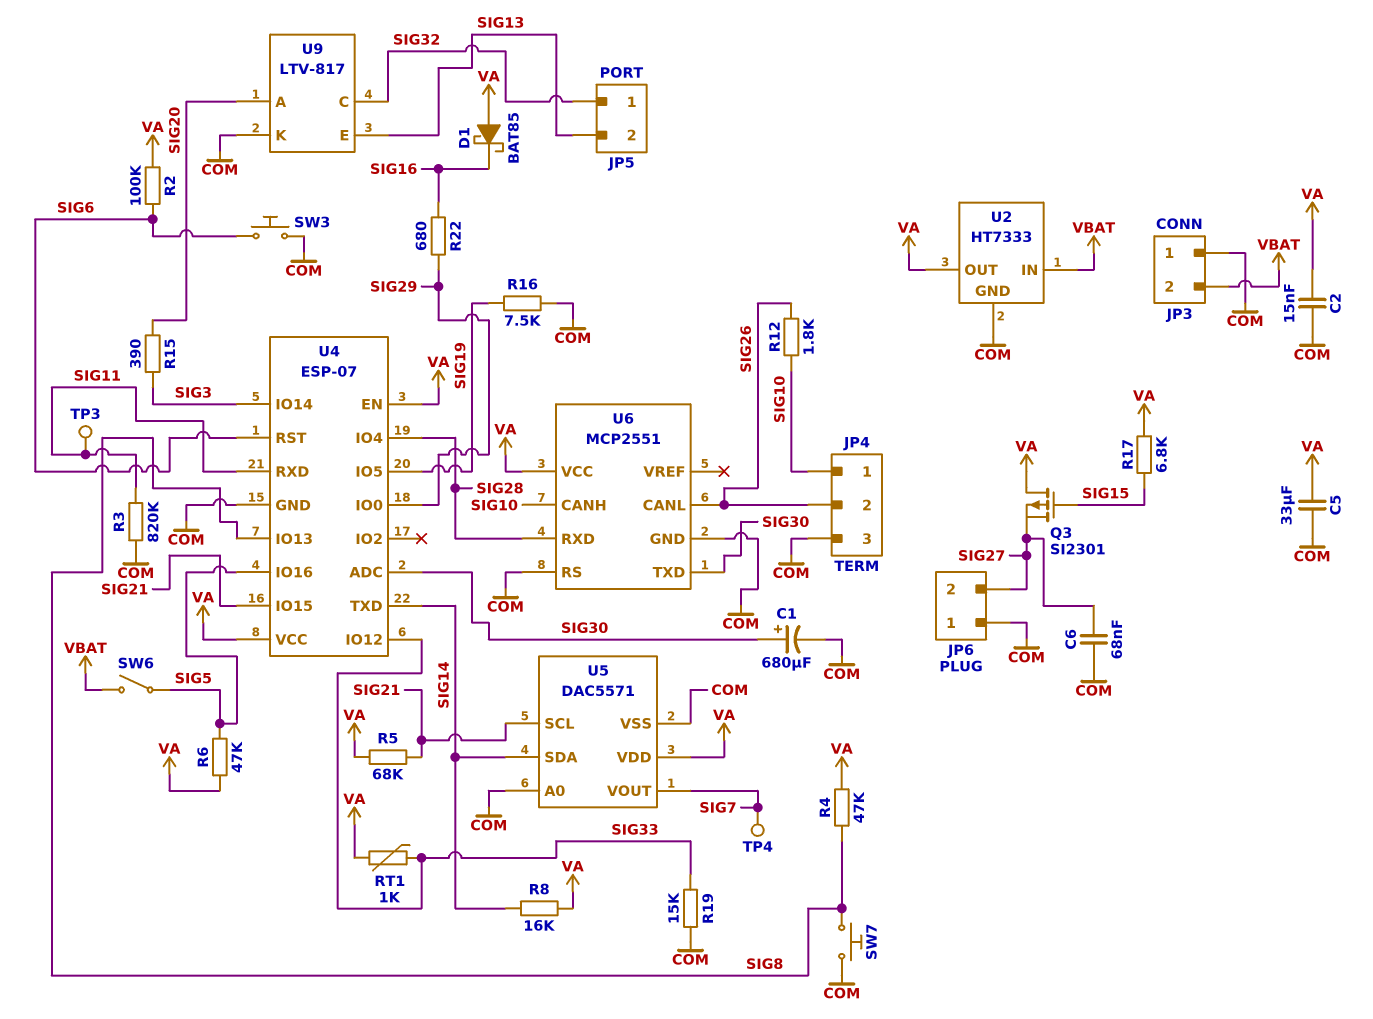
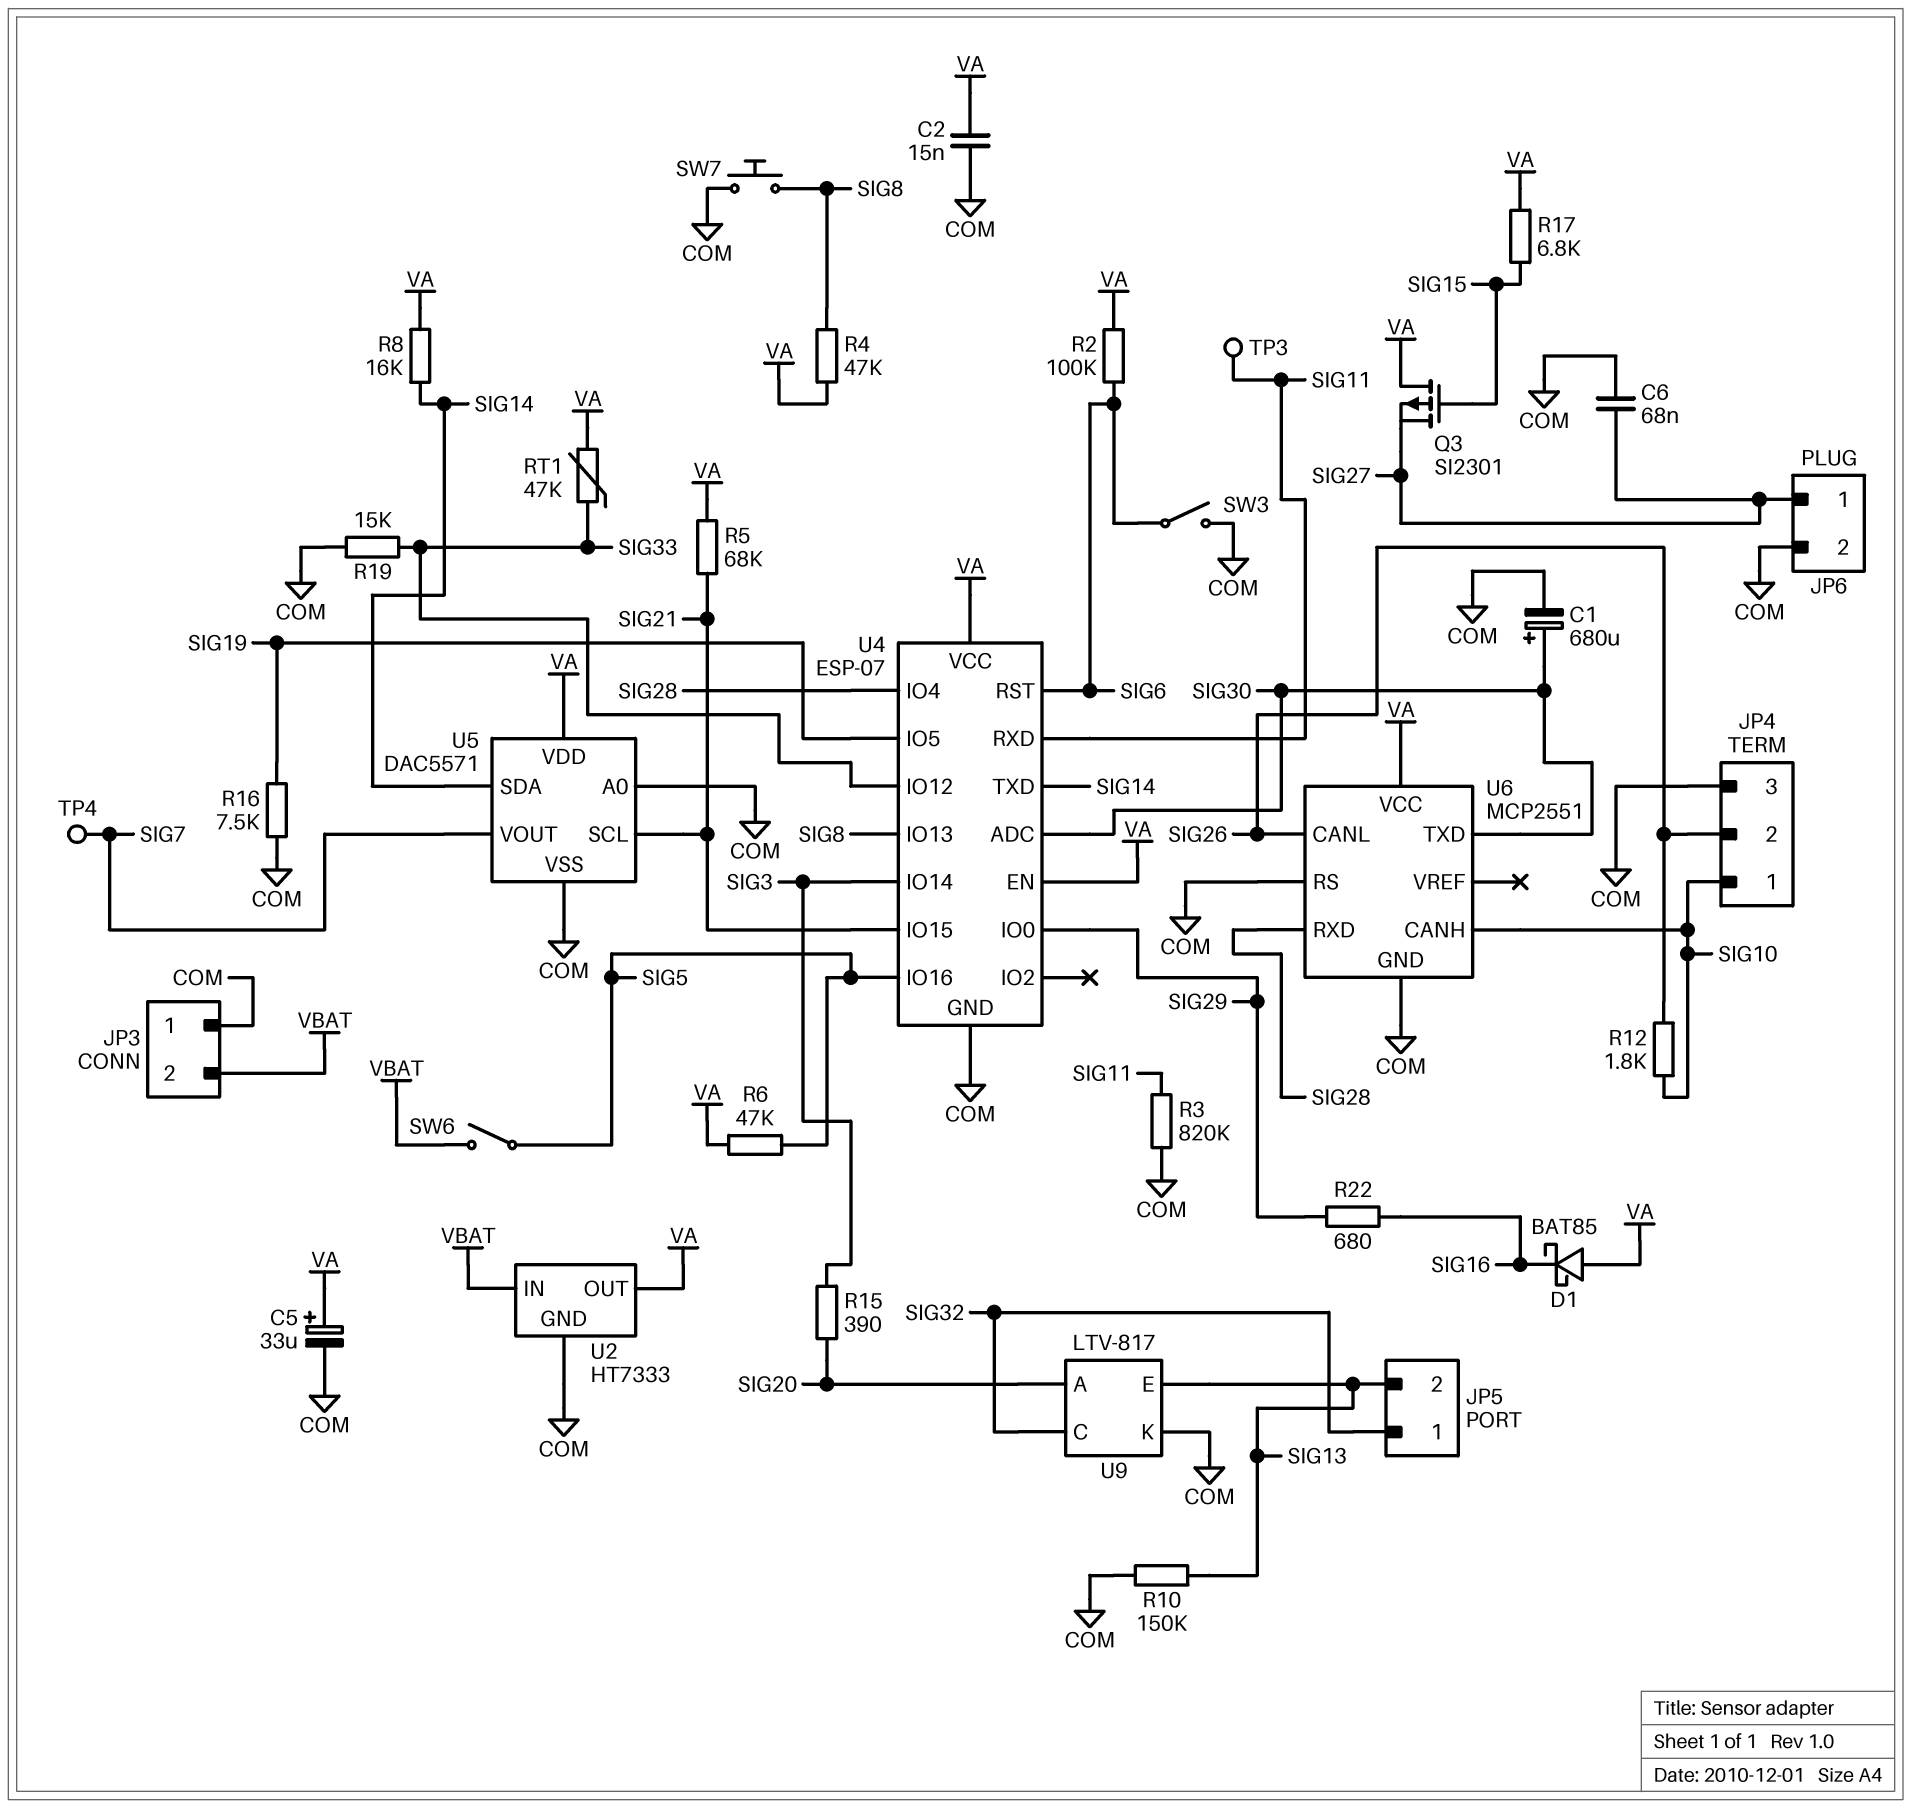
C5: 33uF (COM, VA) -> 33uF (plus VA, minus COM)
JP6 pin 1: COM -> SIG27
JP6 pin 2: SIG27 -> COM
R10: none -> 150k (COM, SIG13)
RT1: 1k (SIG33, VA) -> 47k (SIG33, VA)
SW3: button (COM, SIG6) -> switch (COM, SIG6)

